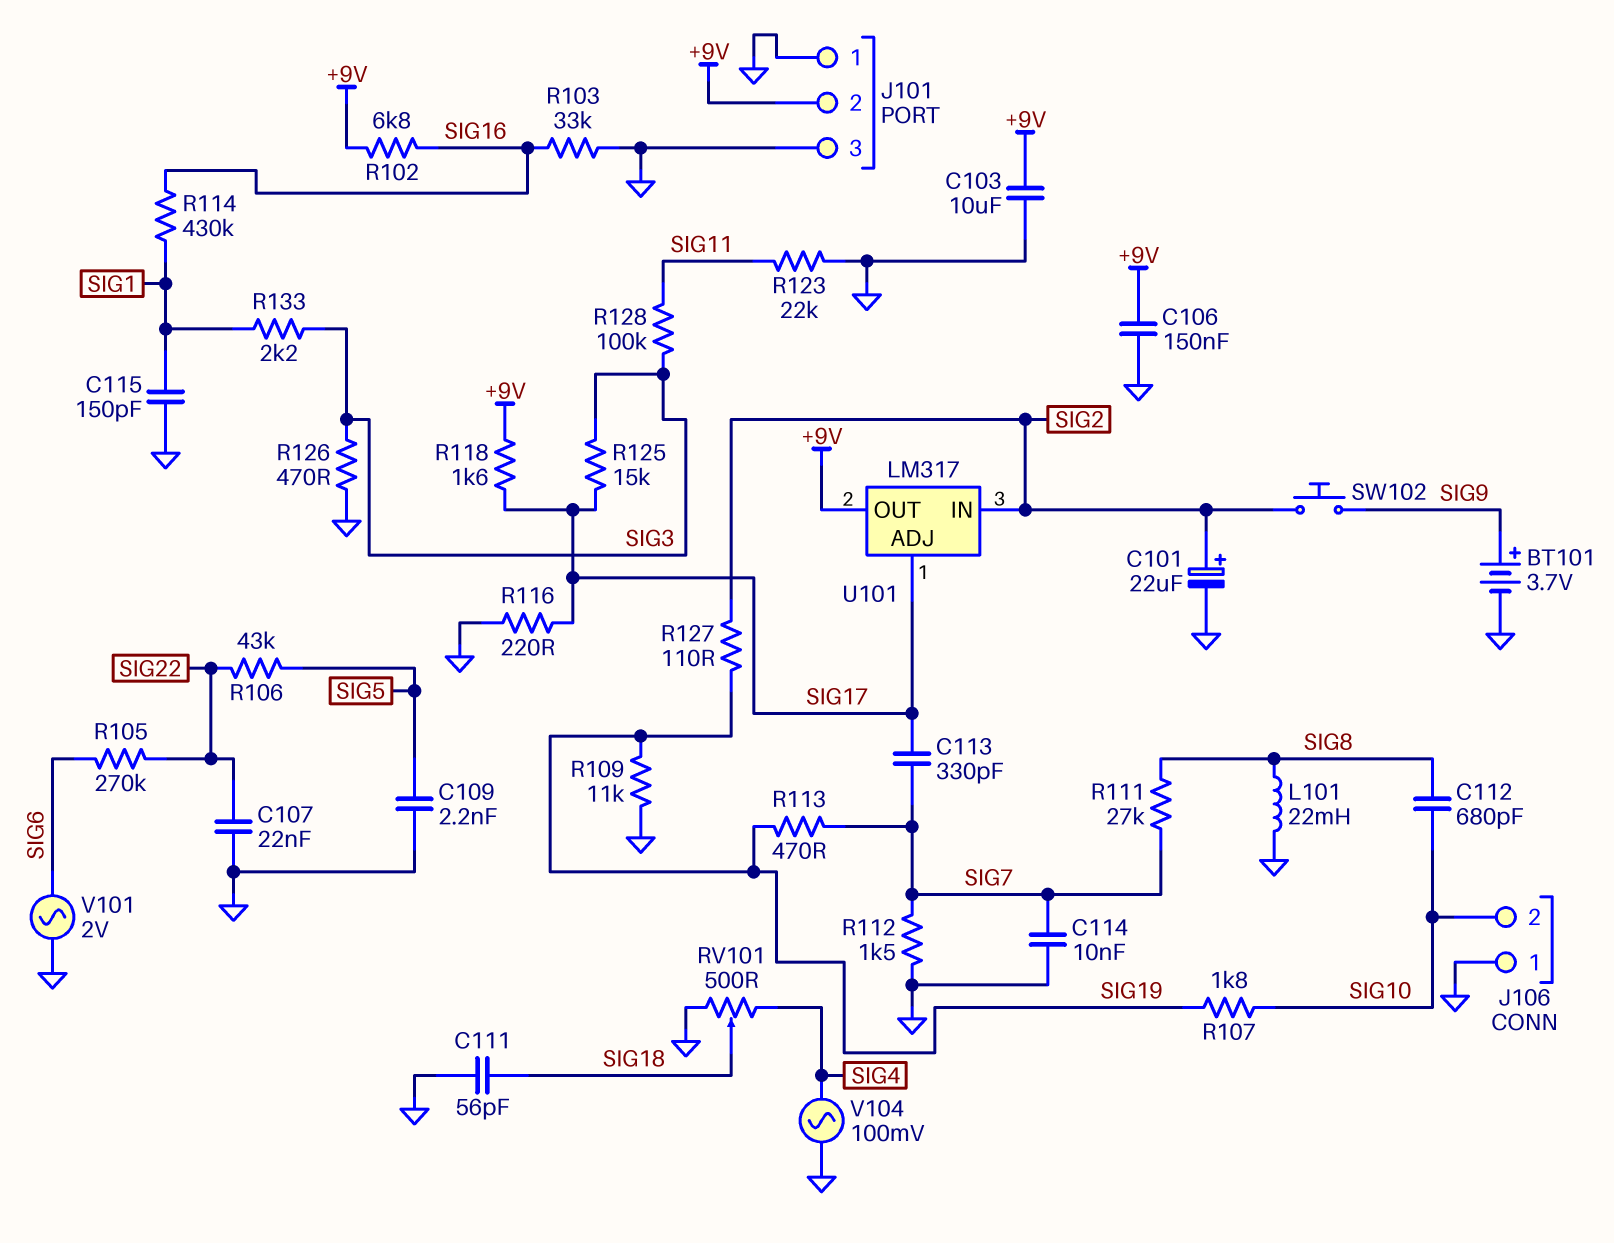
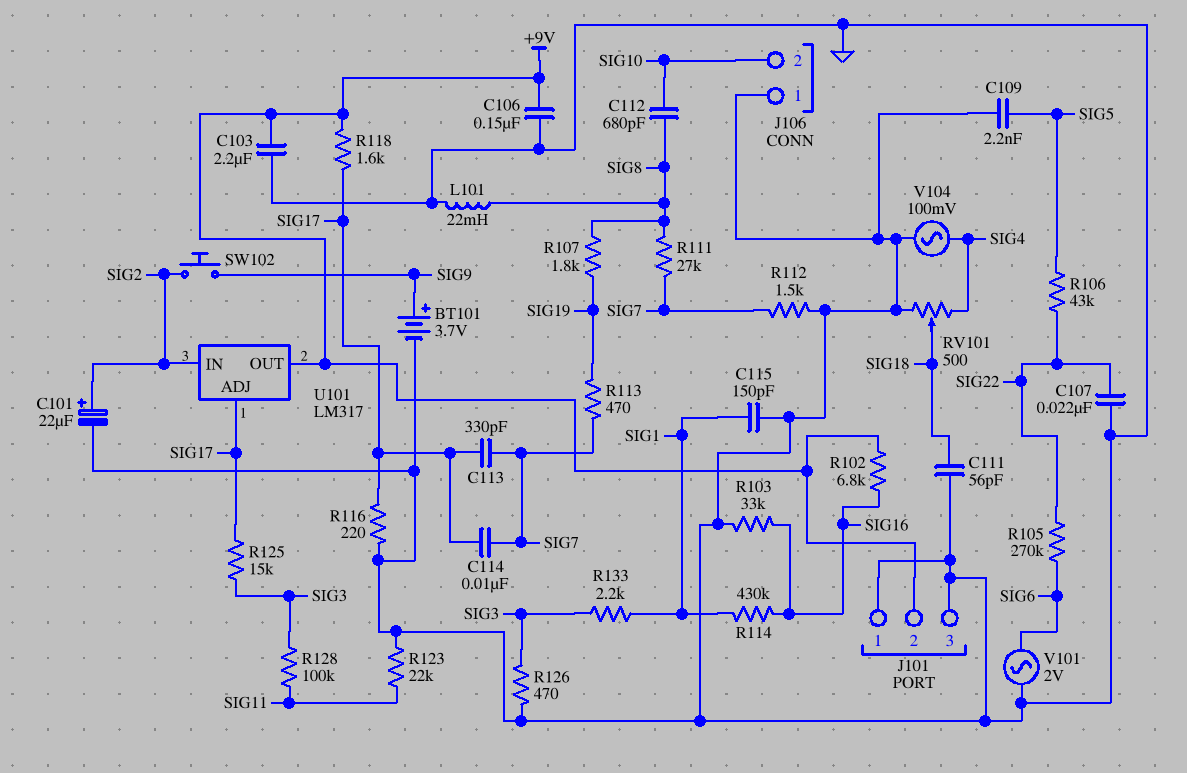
C103: 10uF (+9V, GND) -> 2.2uF (+9V, GND)
C114: 10nF (GND, SIG7) -> 10nF (SIG7, SIG17)
R107: 1.8k (SIG10, SIG19) -> 1.8k (SIG8, SIG19)
R109: 11k (GND, SIG19) -> none
R127: 110 (SIG2, SIG19) -> none

